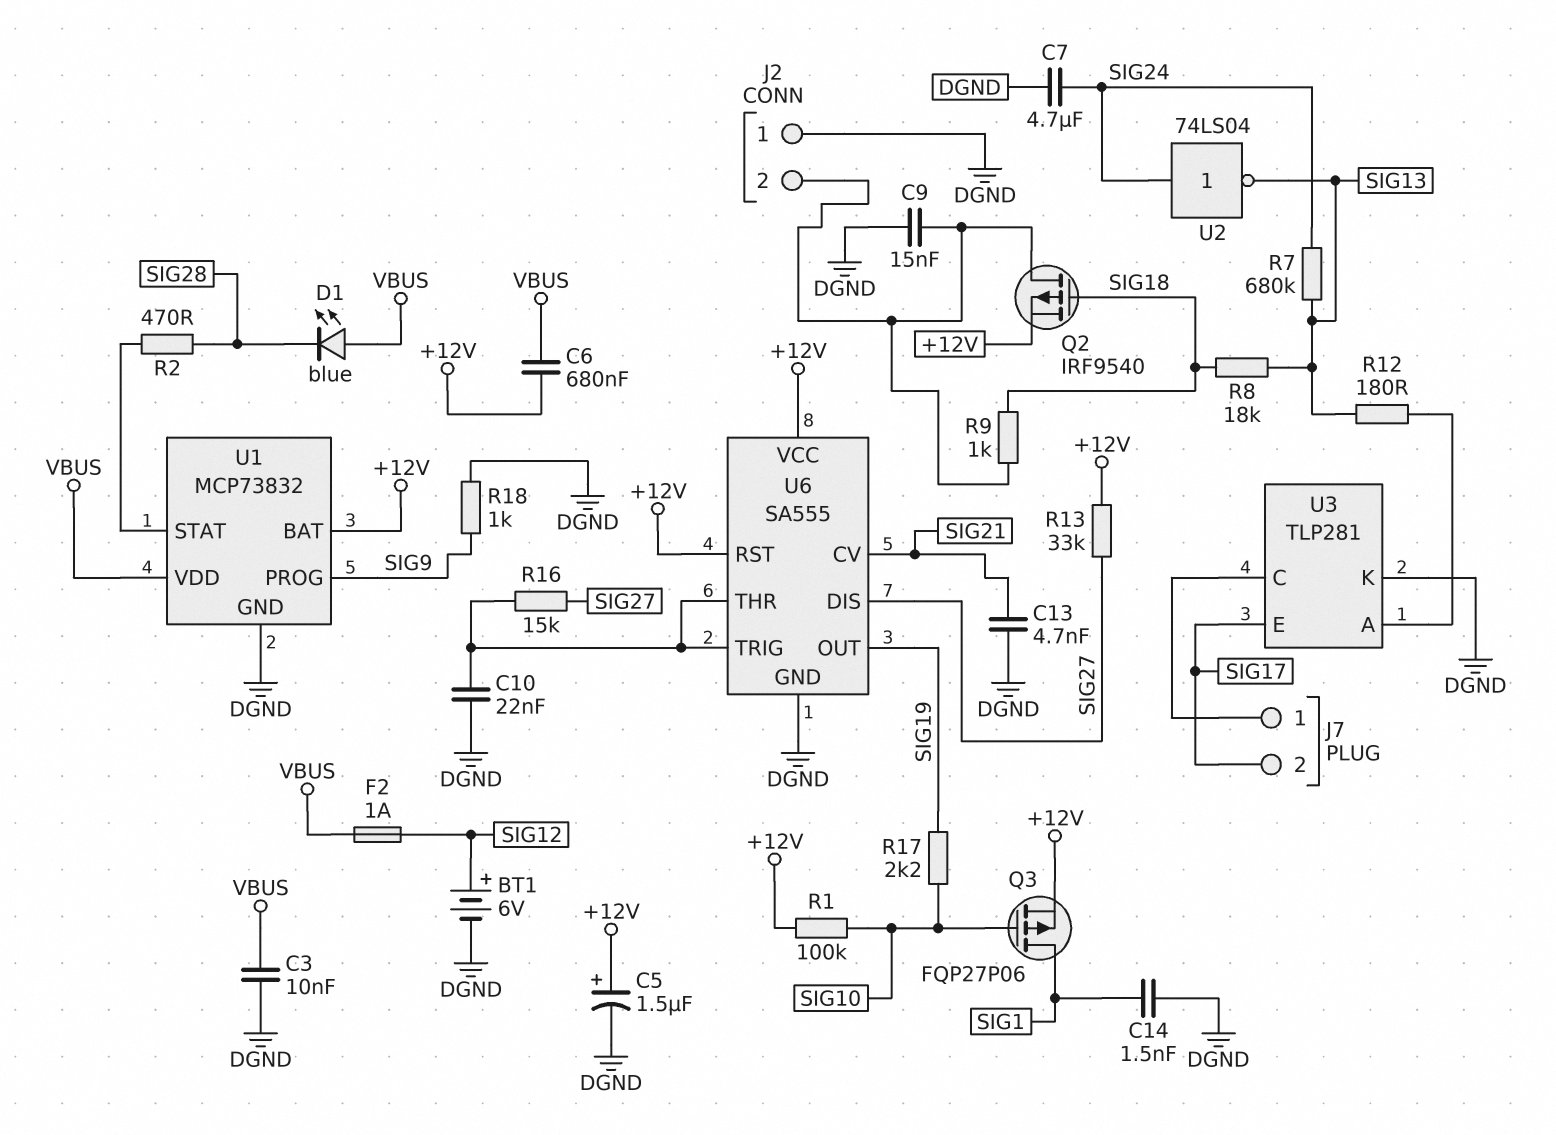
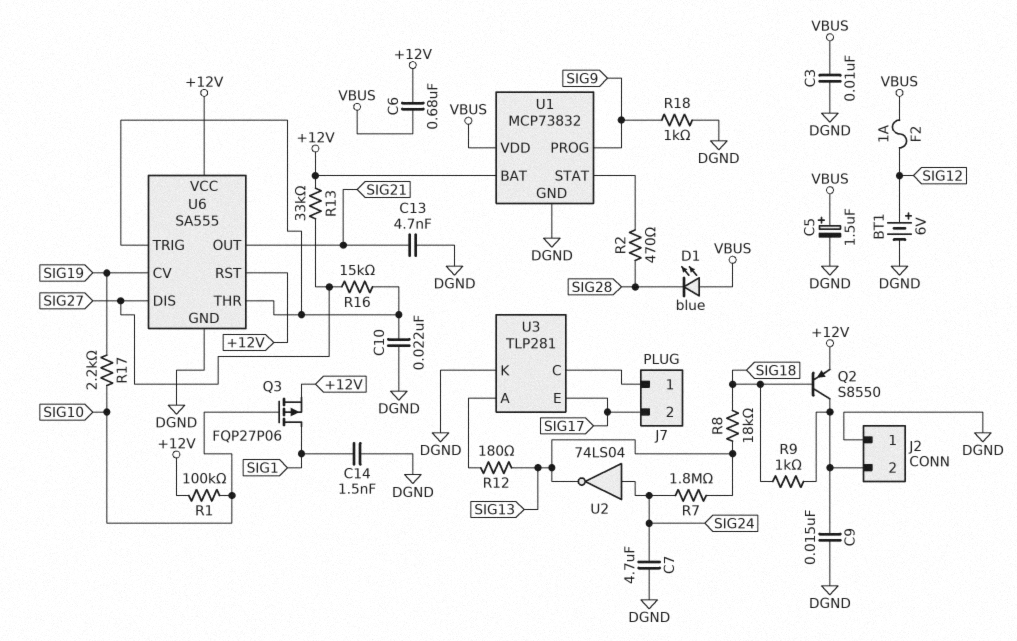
C5: 1.5uF (plus +12V, minus DGND) -> 1.5uF (plus VBUS, minus DGND)
Q2: PMOS IRF9540 (G SIG18, D J2/2, S +12V) -> PNP S8550 (B SIG18, C J2/2, E +12V)
R7: 680k (SIG13, SIG24) -> 1.8M (SIG13, SIG24)
U6 pin CV: SIG21 -> SIG19
U6 pin OUT: SIG19 -> SIG21

